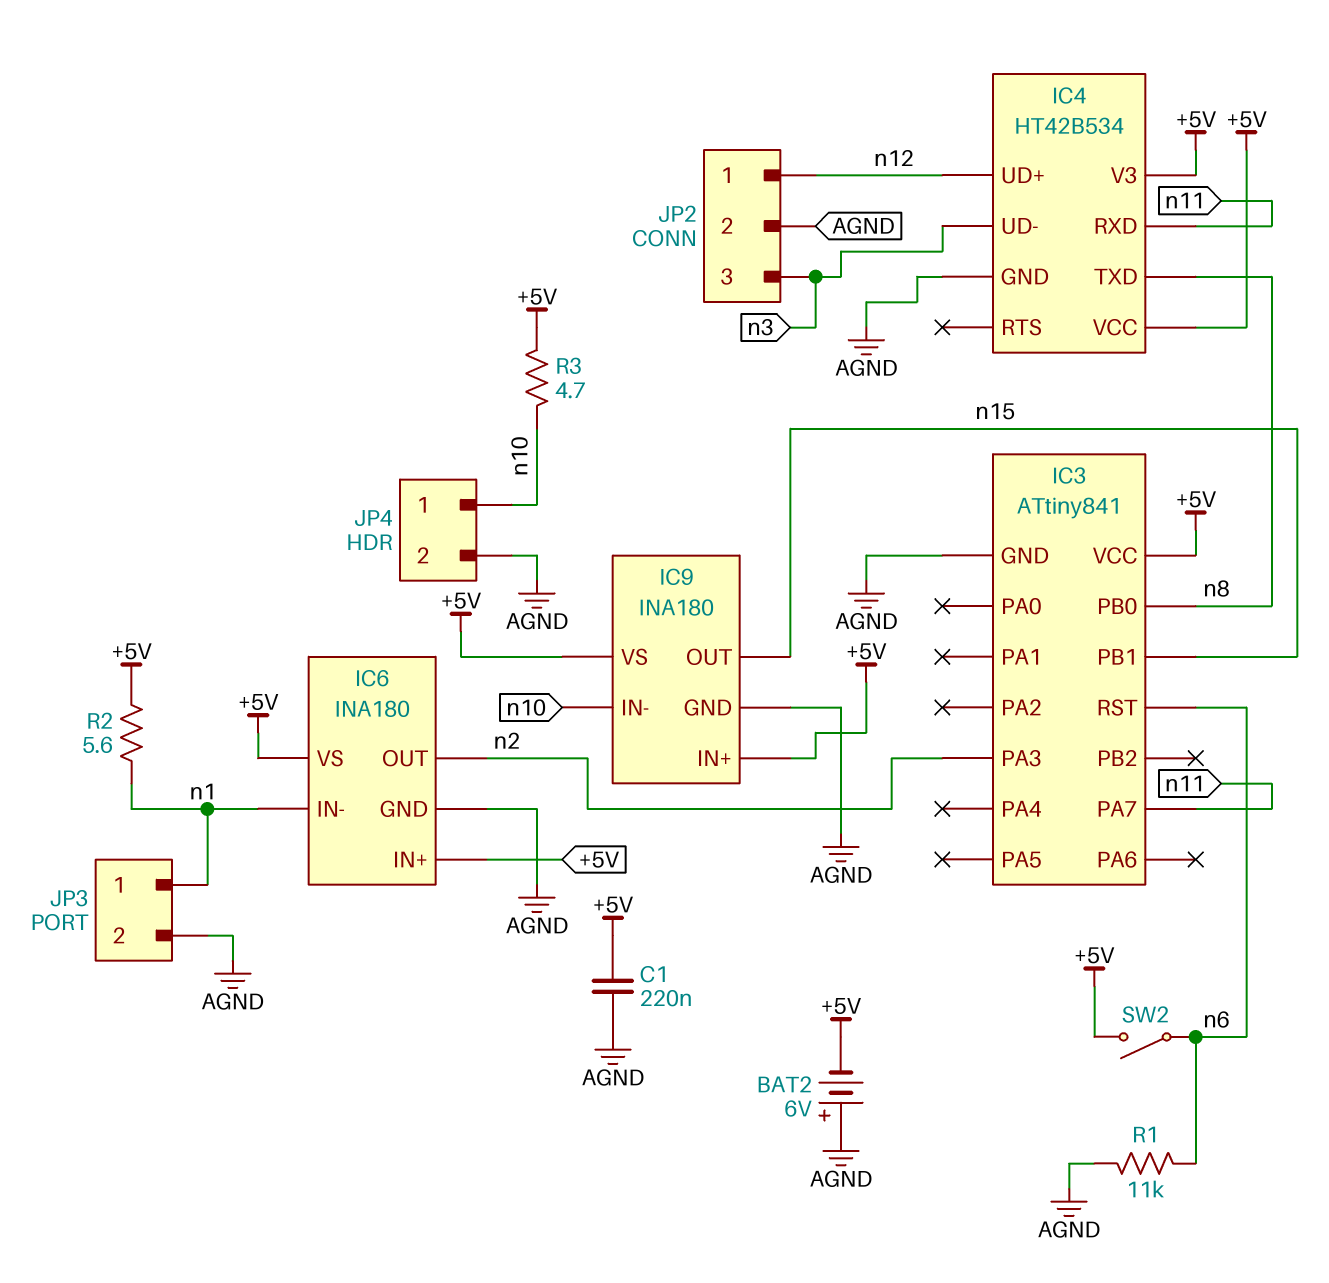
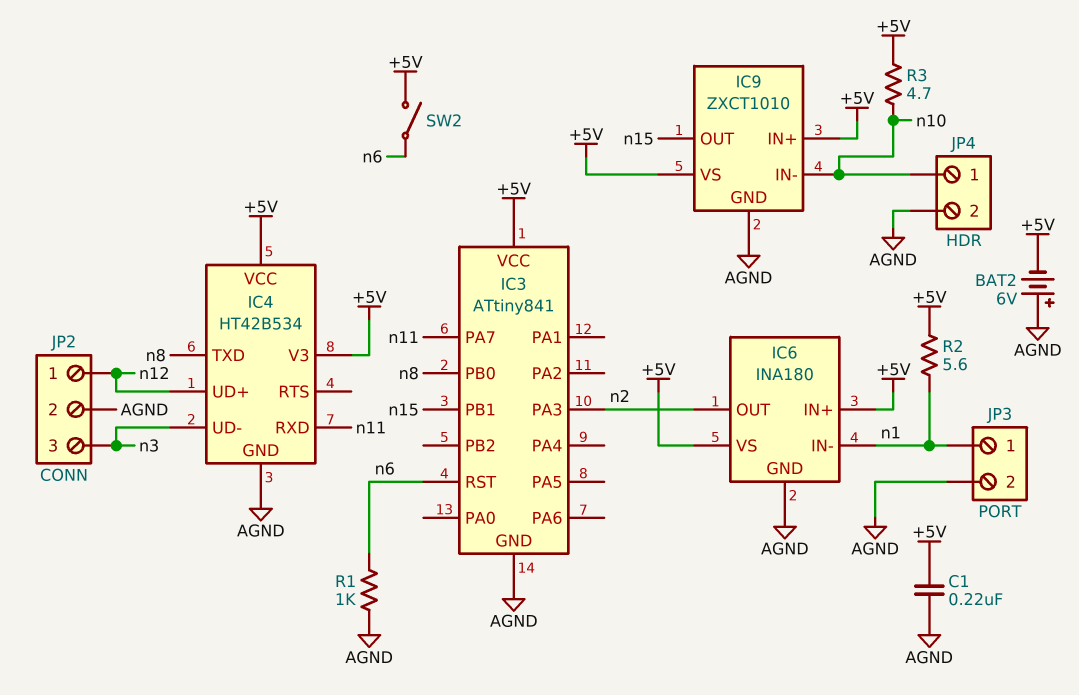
IC9: INA180 -> ZXCT1010
R1: 11k (AGND, n6) -> 1k (AGND, n6)

